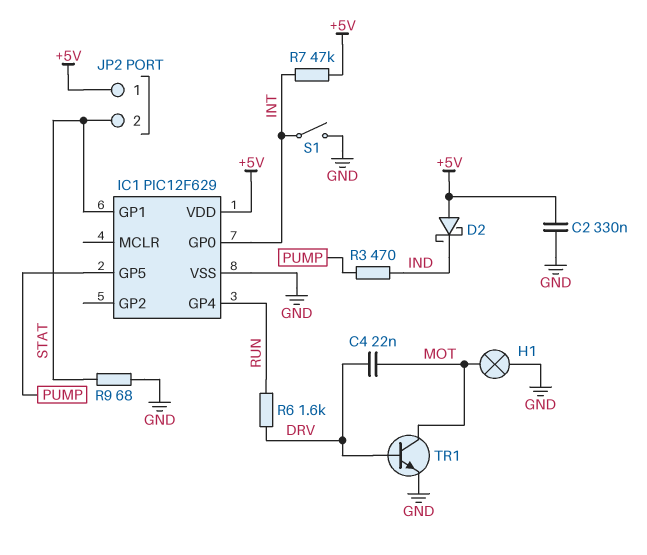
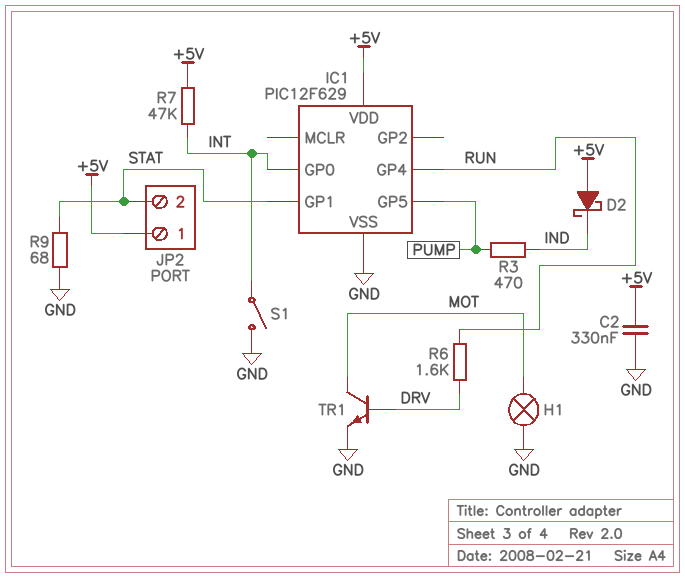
C4: 22nF (DRV, MOT) -> none

